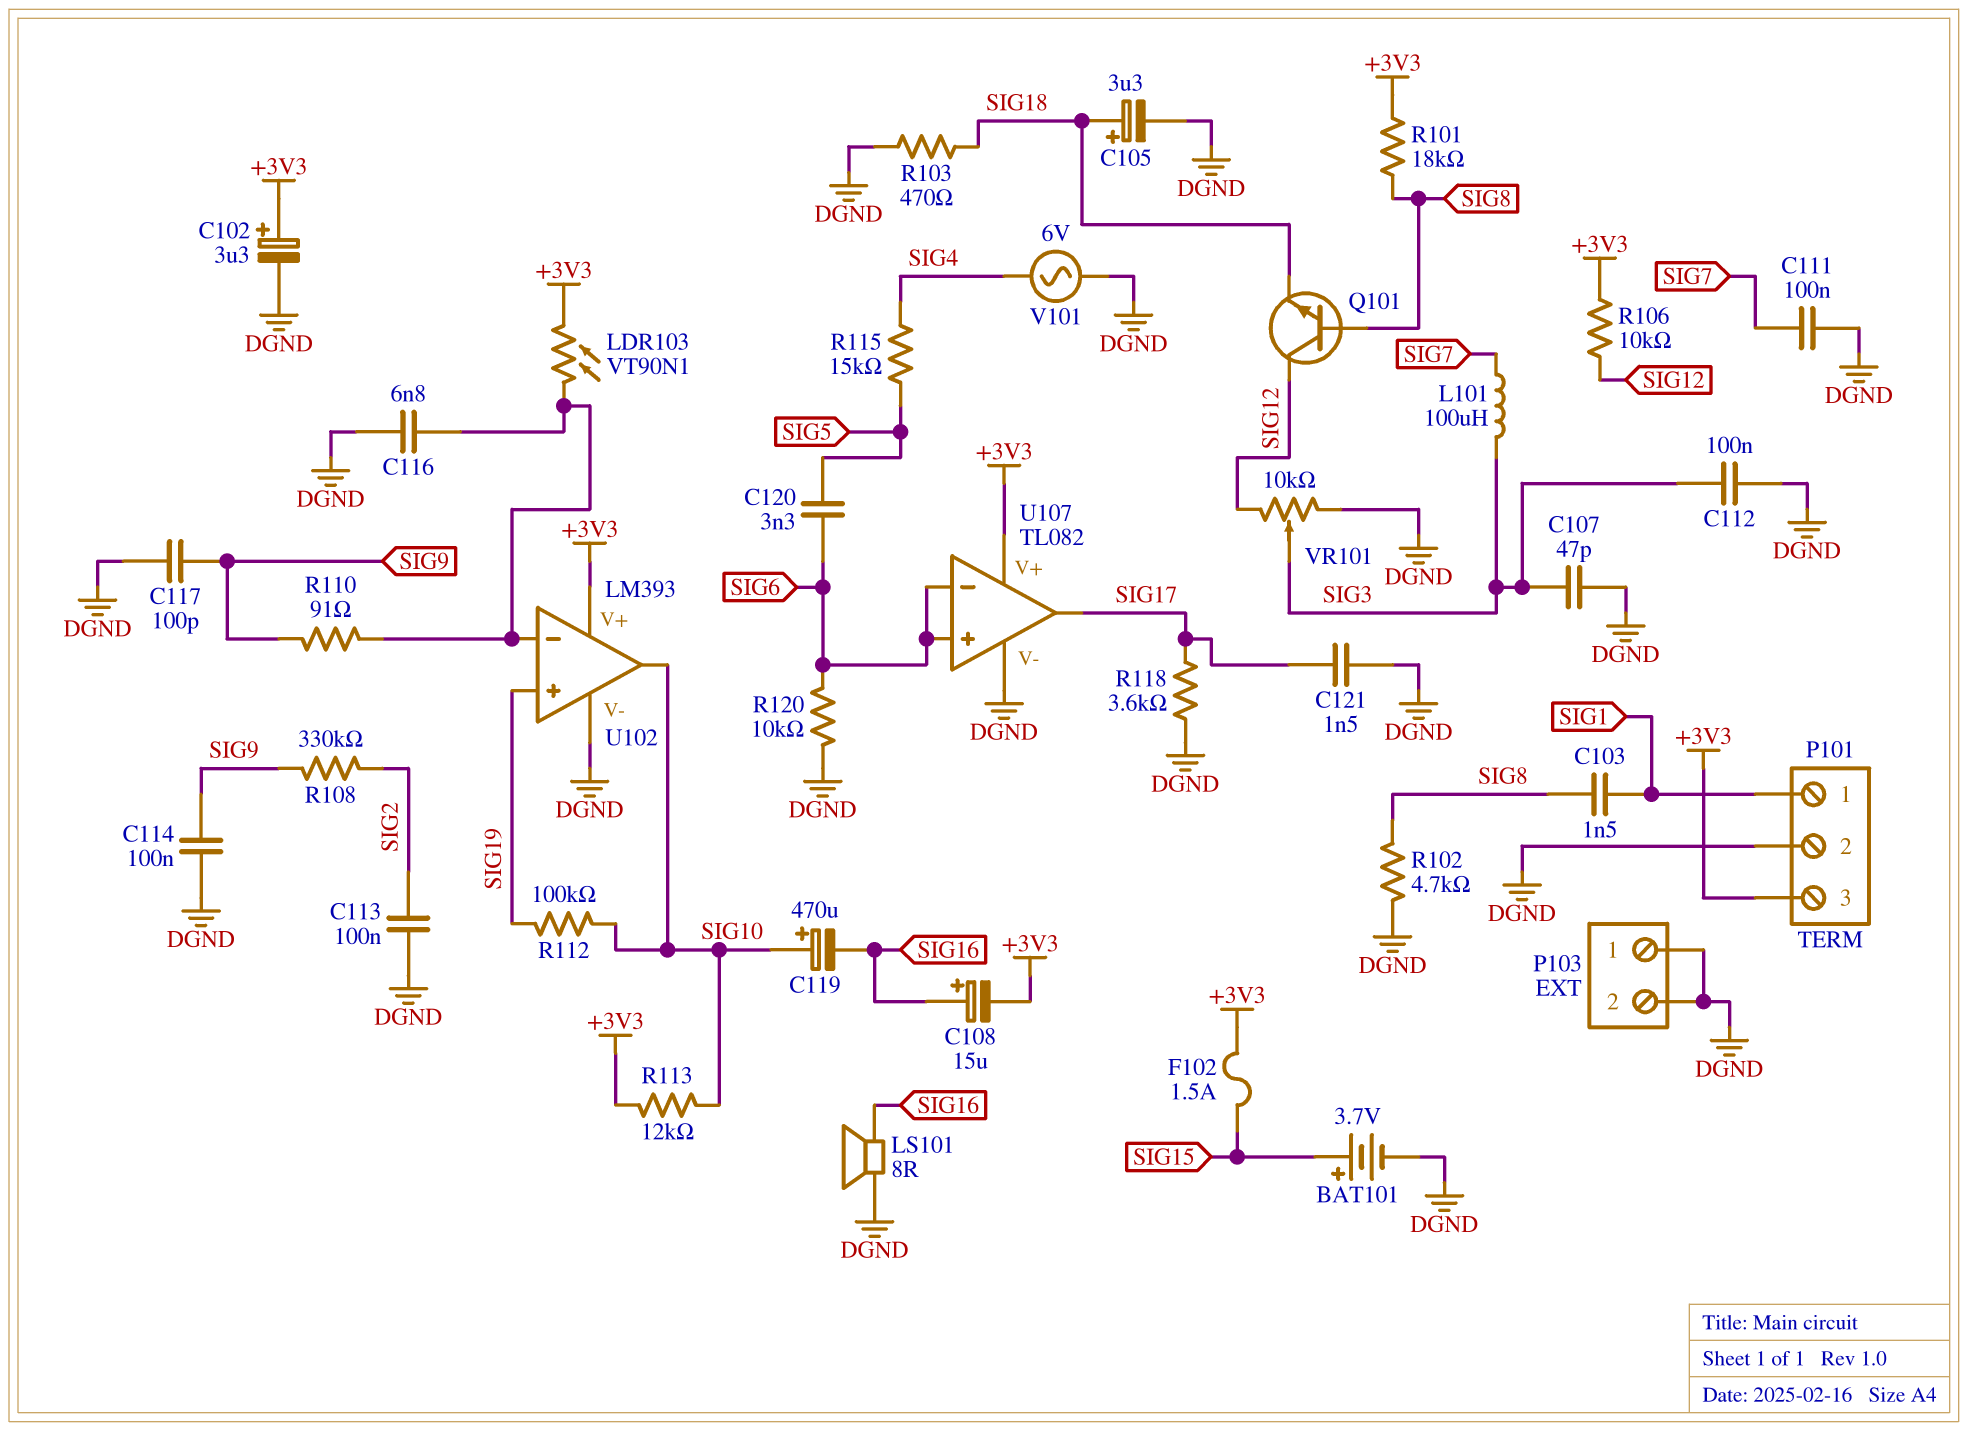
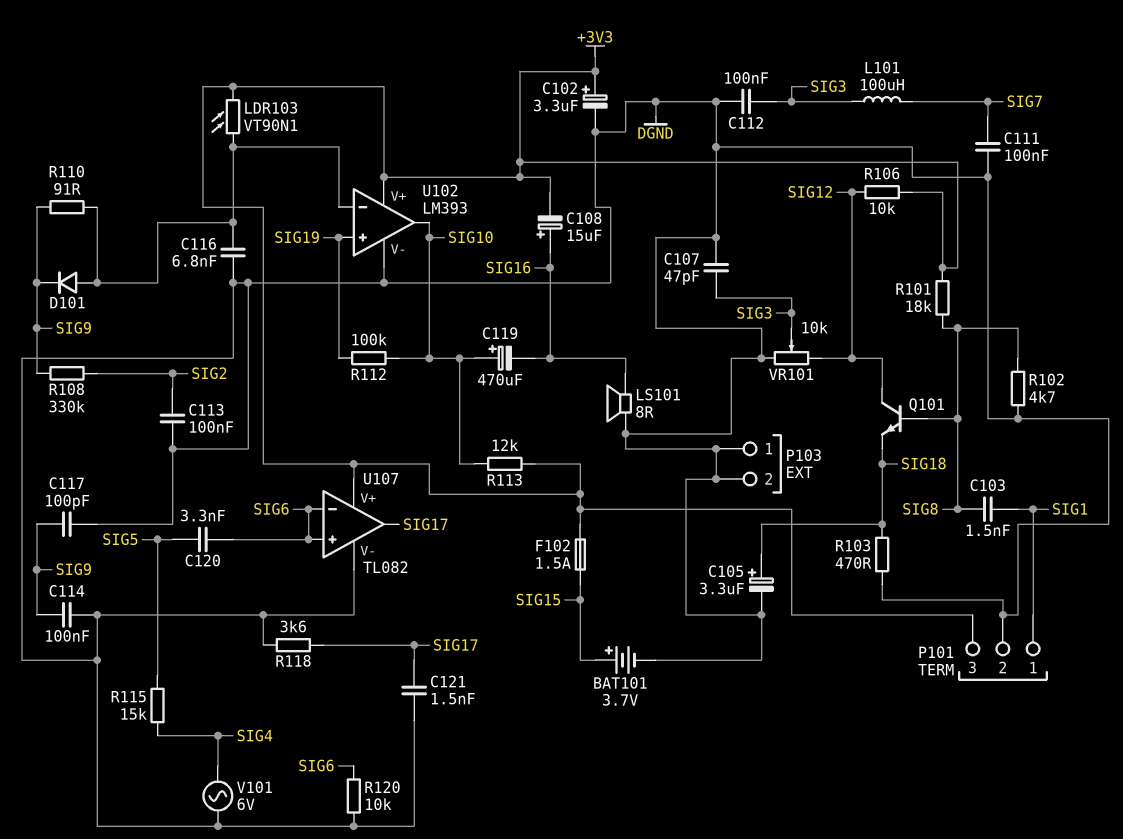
D101: none -> diode (A U102/in-, K SIG9)

